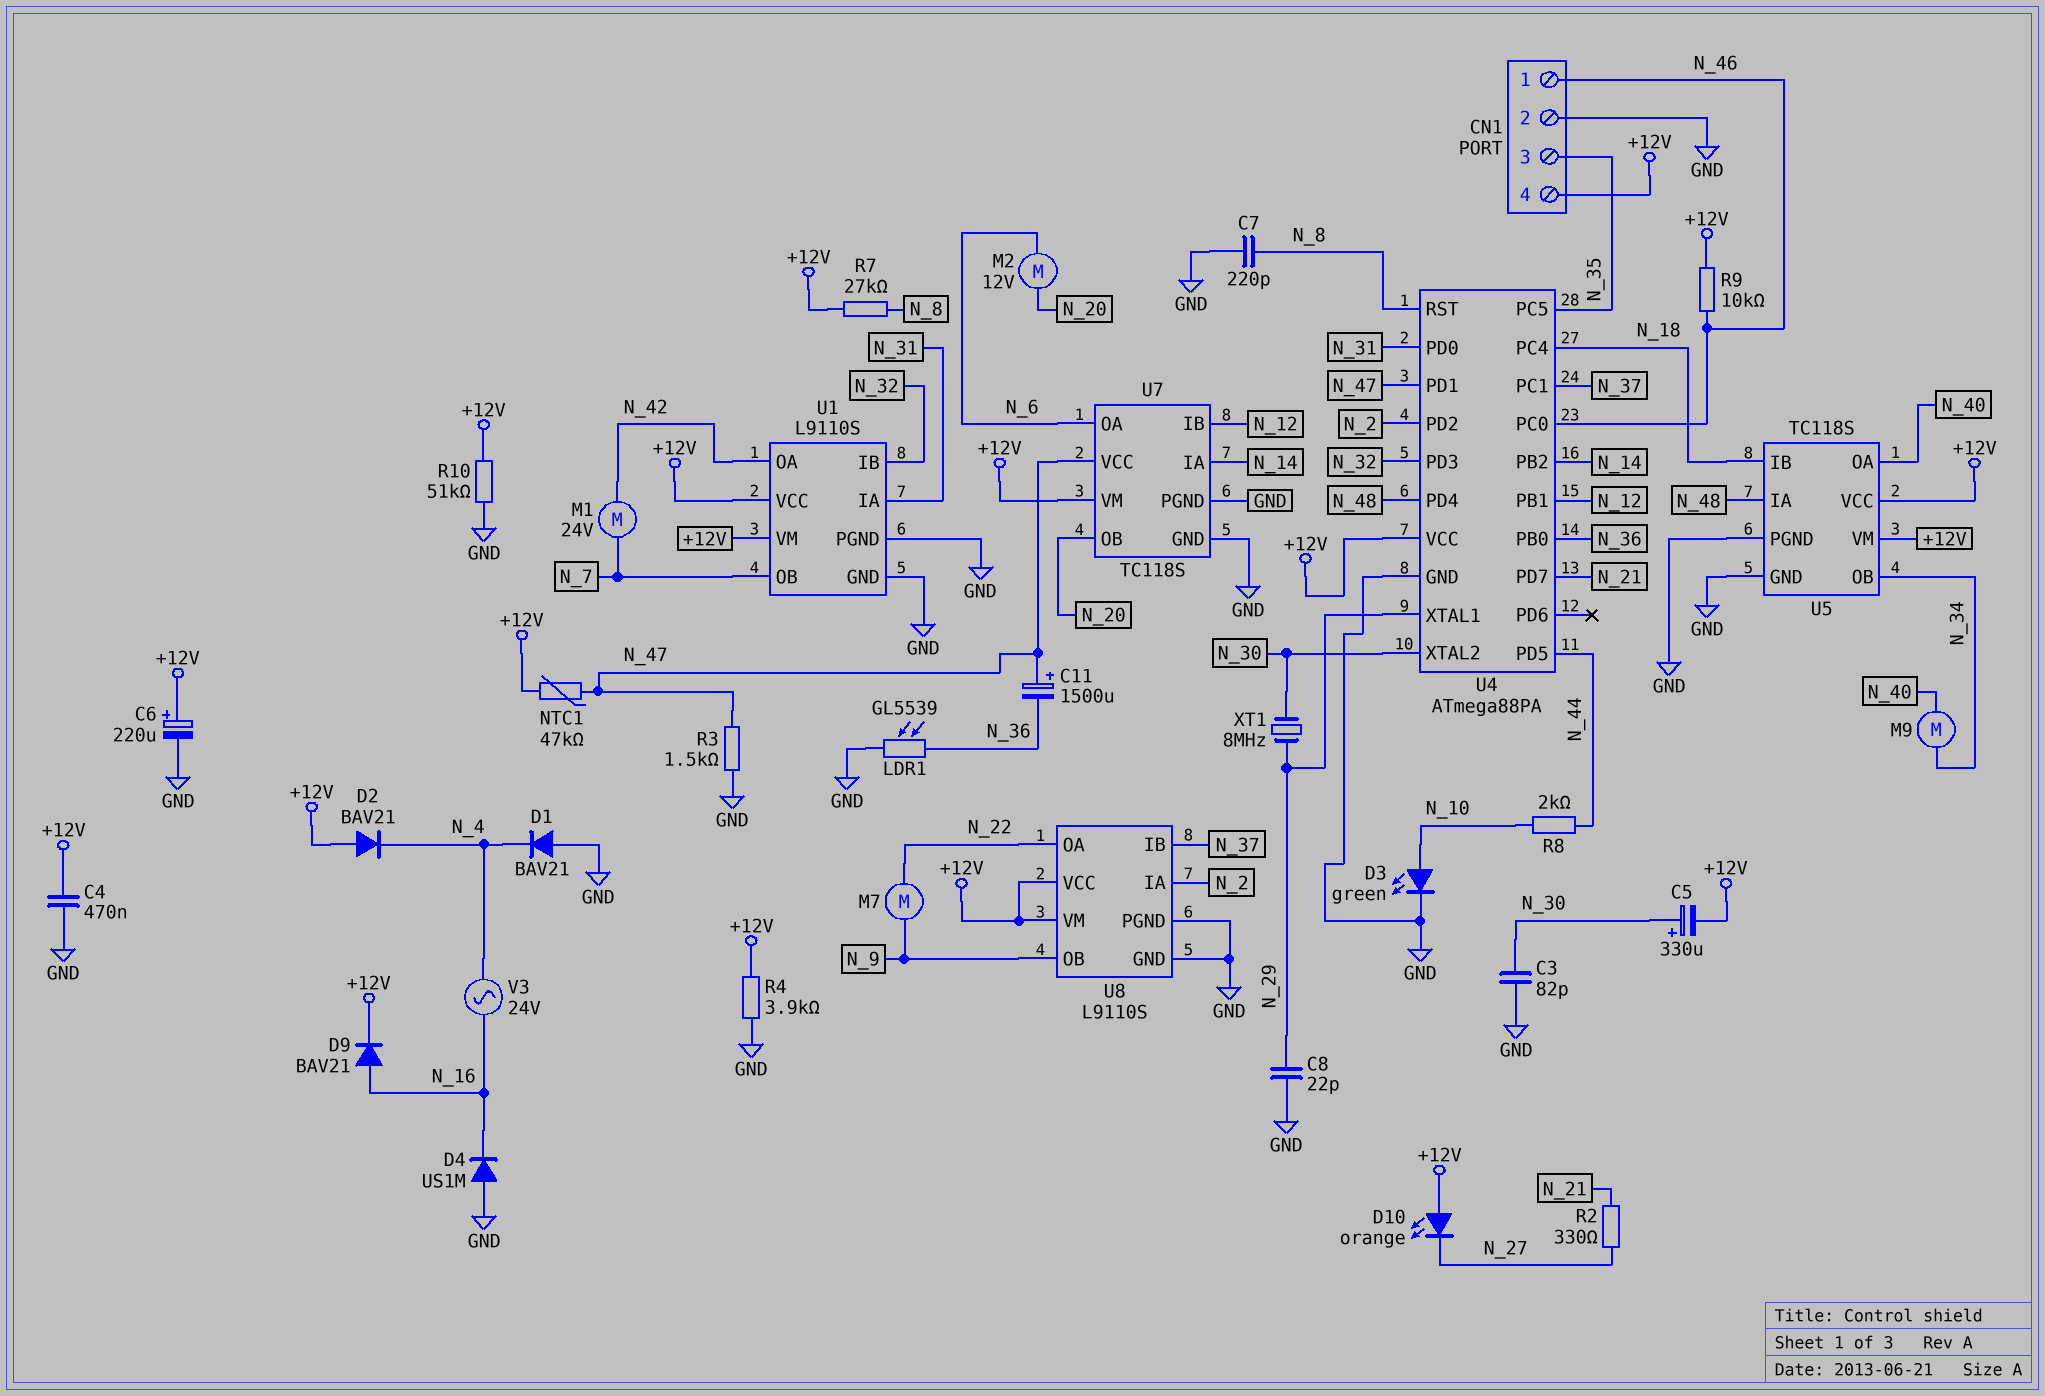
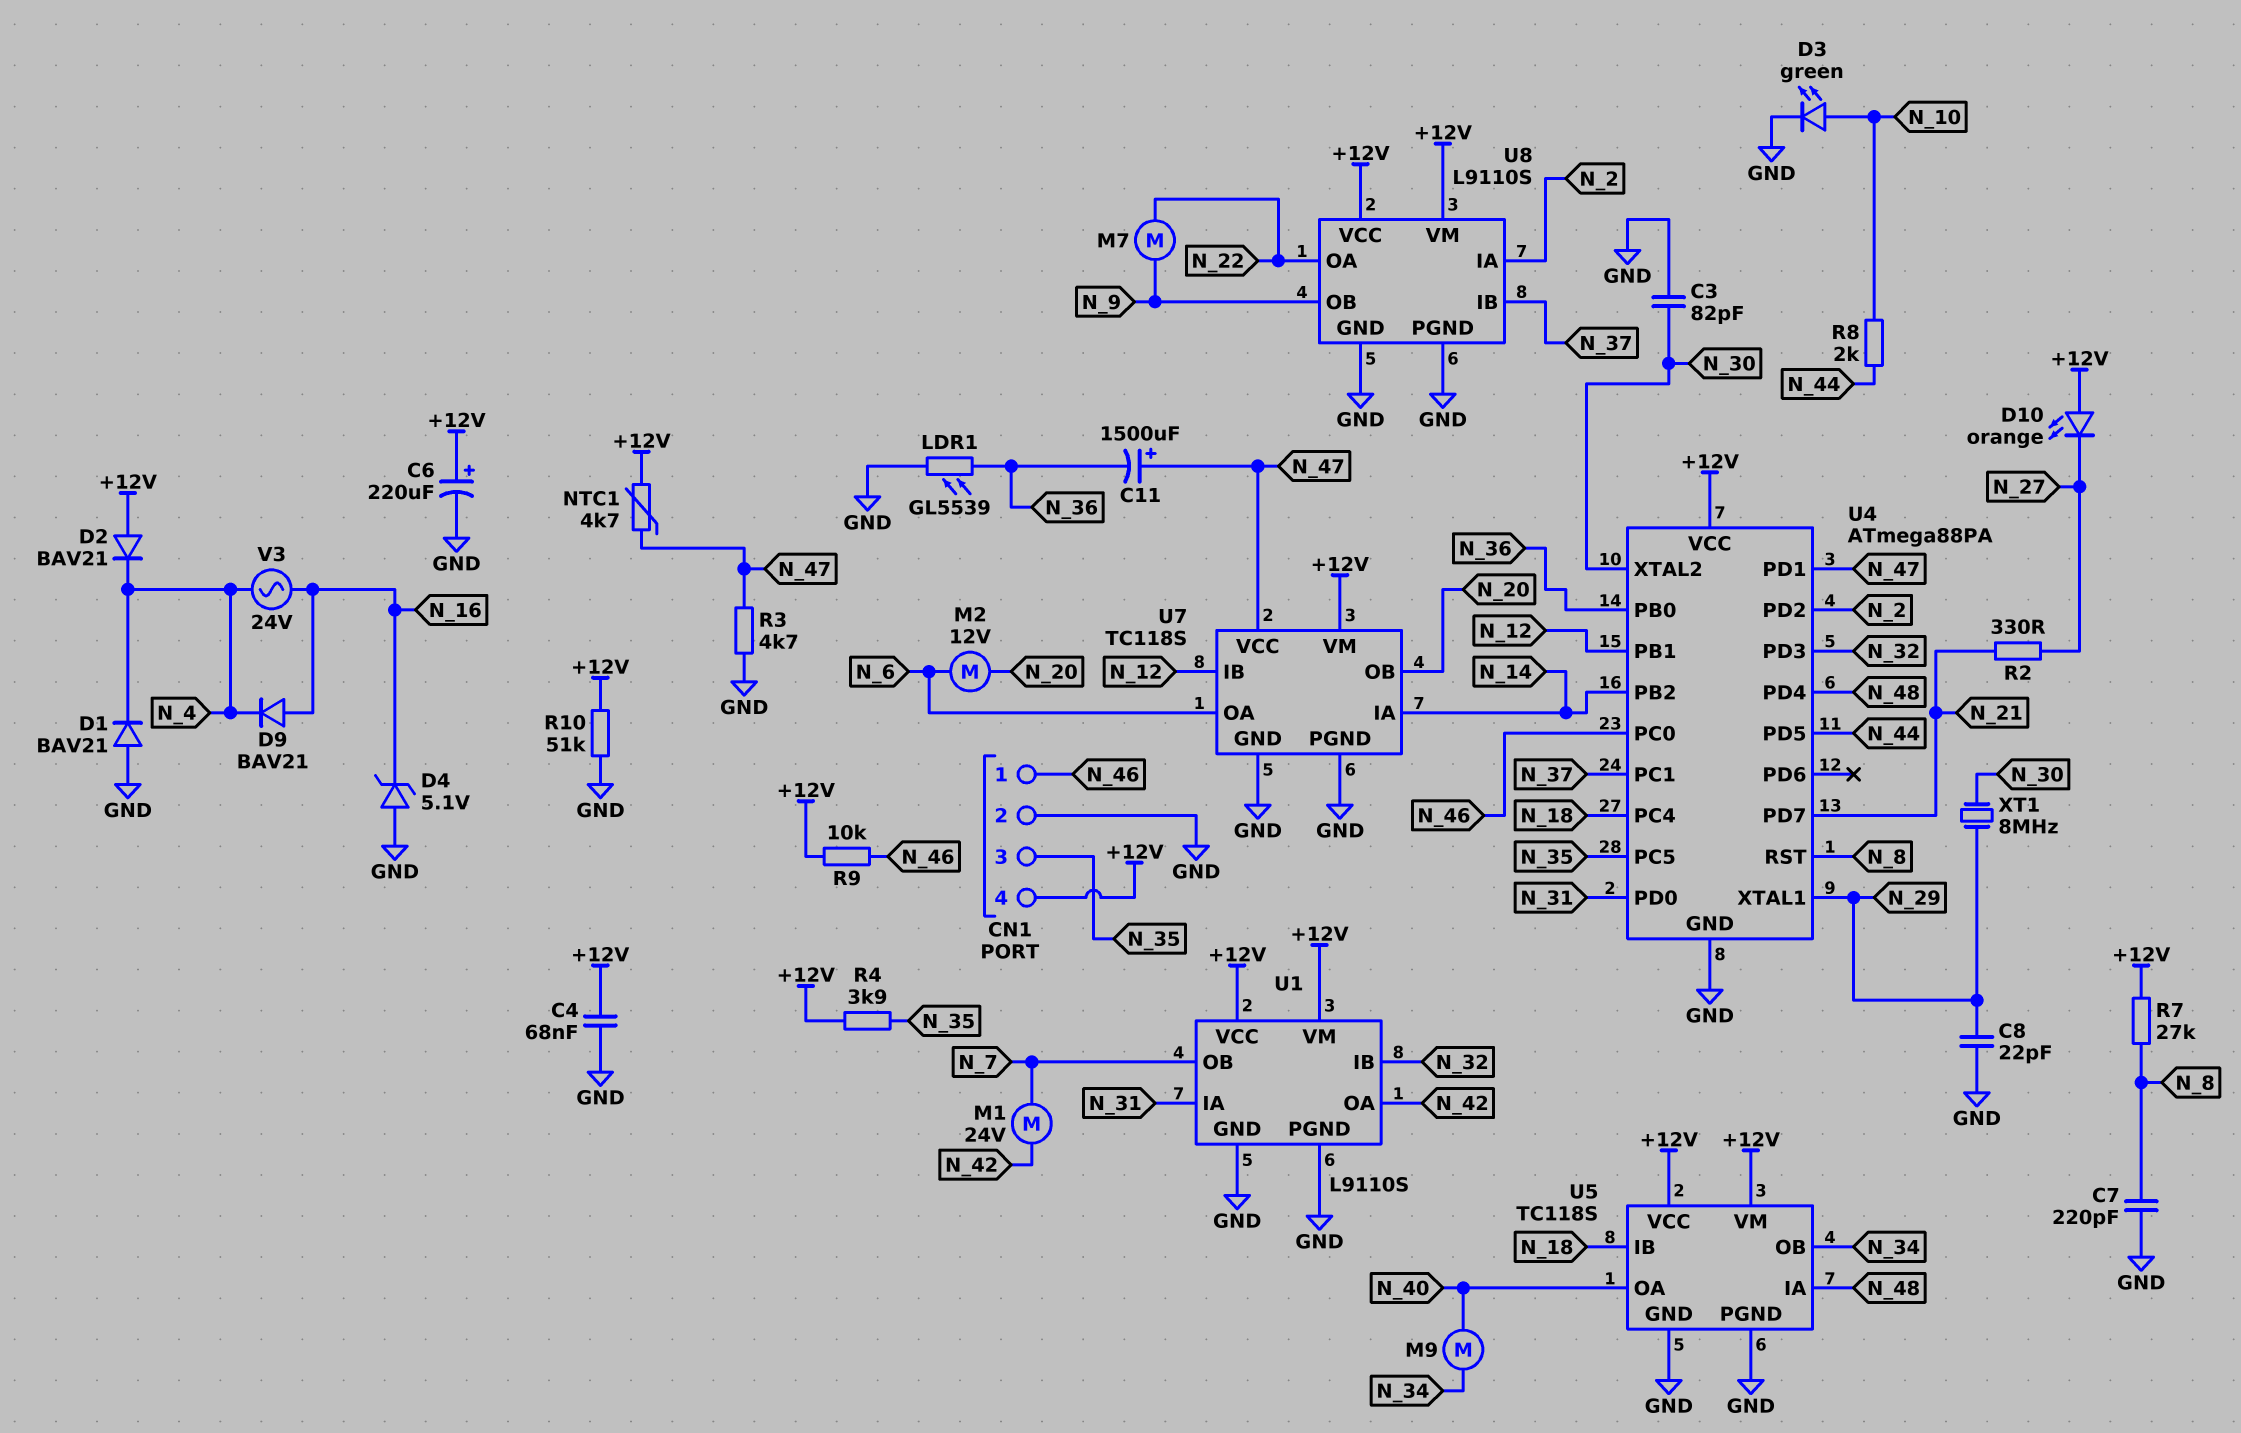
C4: 470nF (+12V, GND) -> 68nF (+12V, GND)
C5: 330uF (plus N_30, minus +12V) -> none
D4: diode US1M (A GND, K N_16) -> zener 5.1V (A GND, K N_16)
D9: diode BAV21 (A N_16, K +12V) -> diode BAV21 (A N_16, K N_4)
NTC1: 47k (+12V, N_47) -> 4.7k (+12V, N_47)
R3: 1.5k (GND, N_47) -> 4.7k (GND, N_47)
R4: 3.9k (+12V, GND) -> 3.9k (+12V, N_35)

